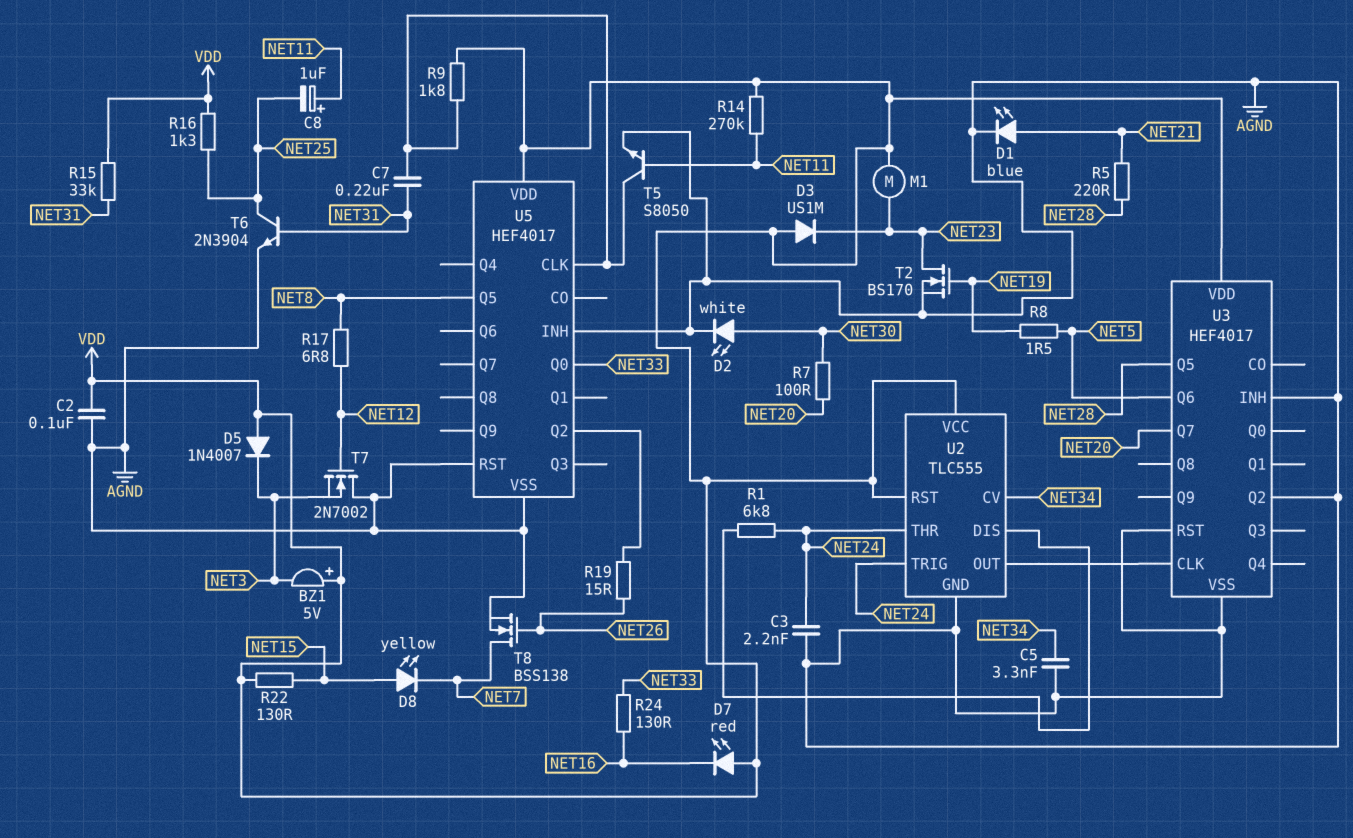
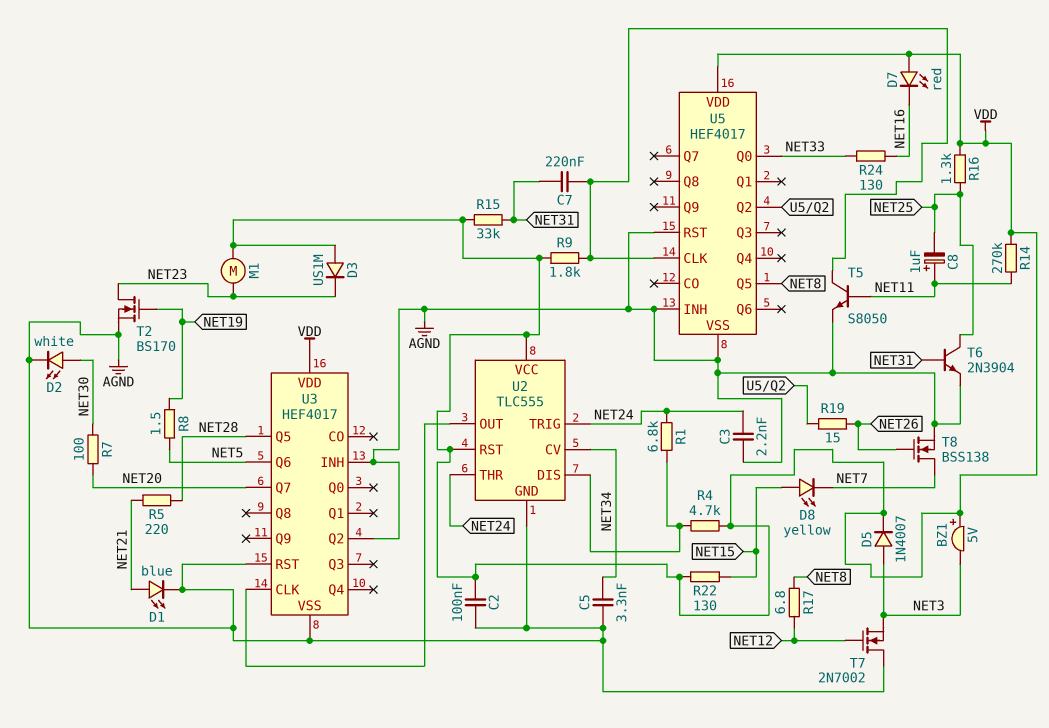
D5: diode 1N4007 (A VDD, K NET3) -> diode 1N4007 (A NET3, K VDD)
R4: none -> 4.7k (U2/DIS, VDD)

